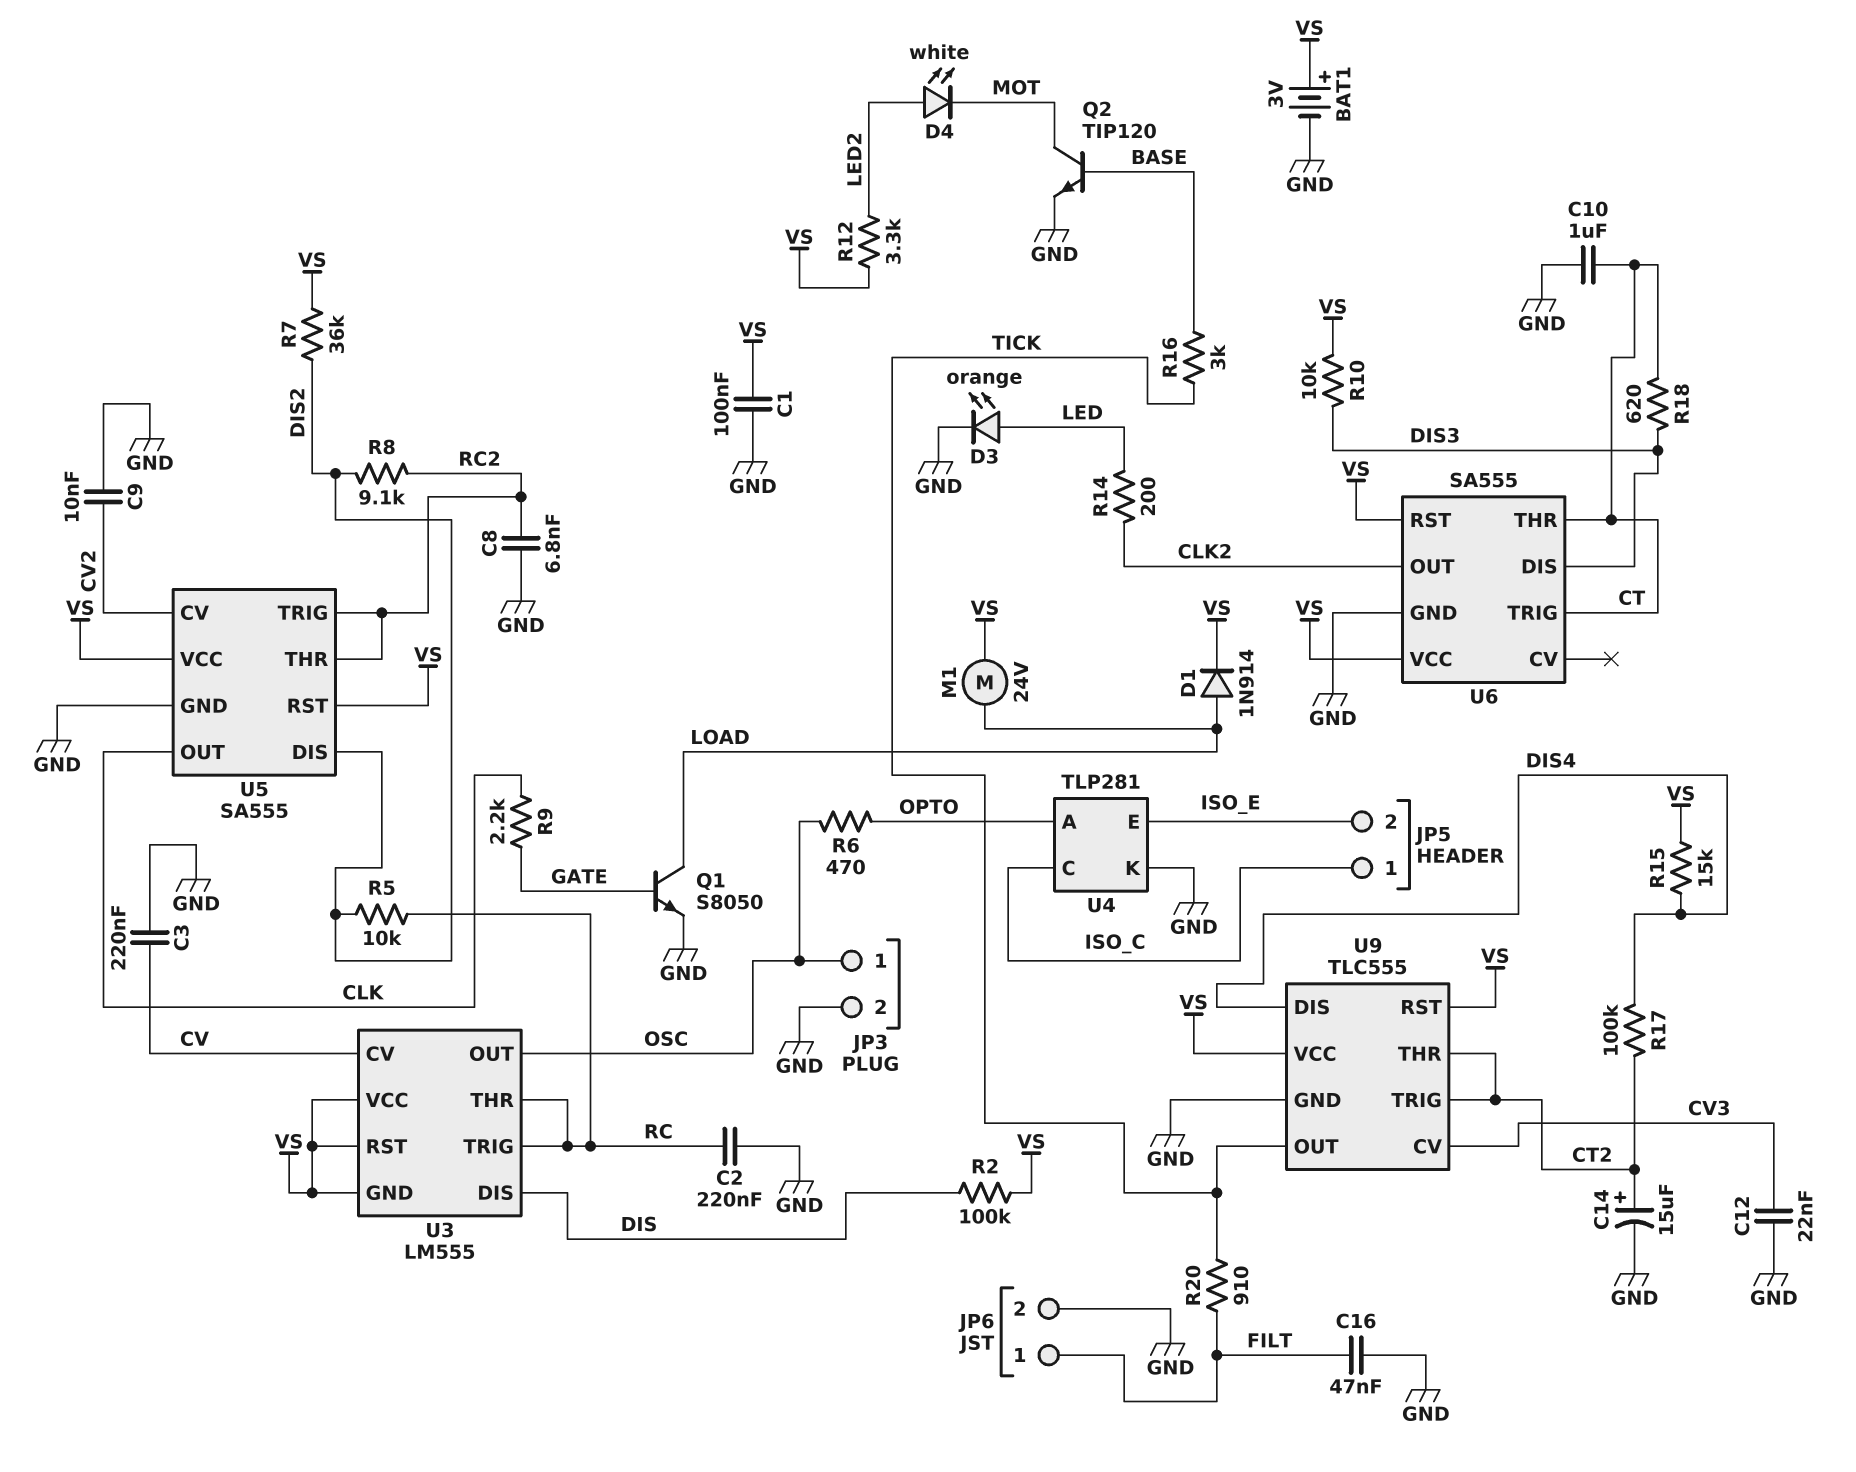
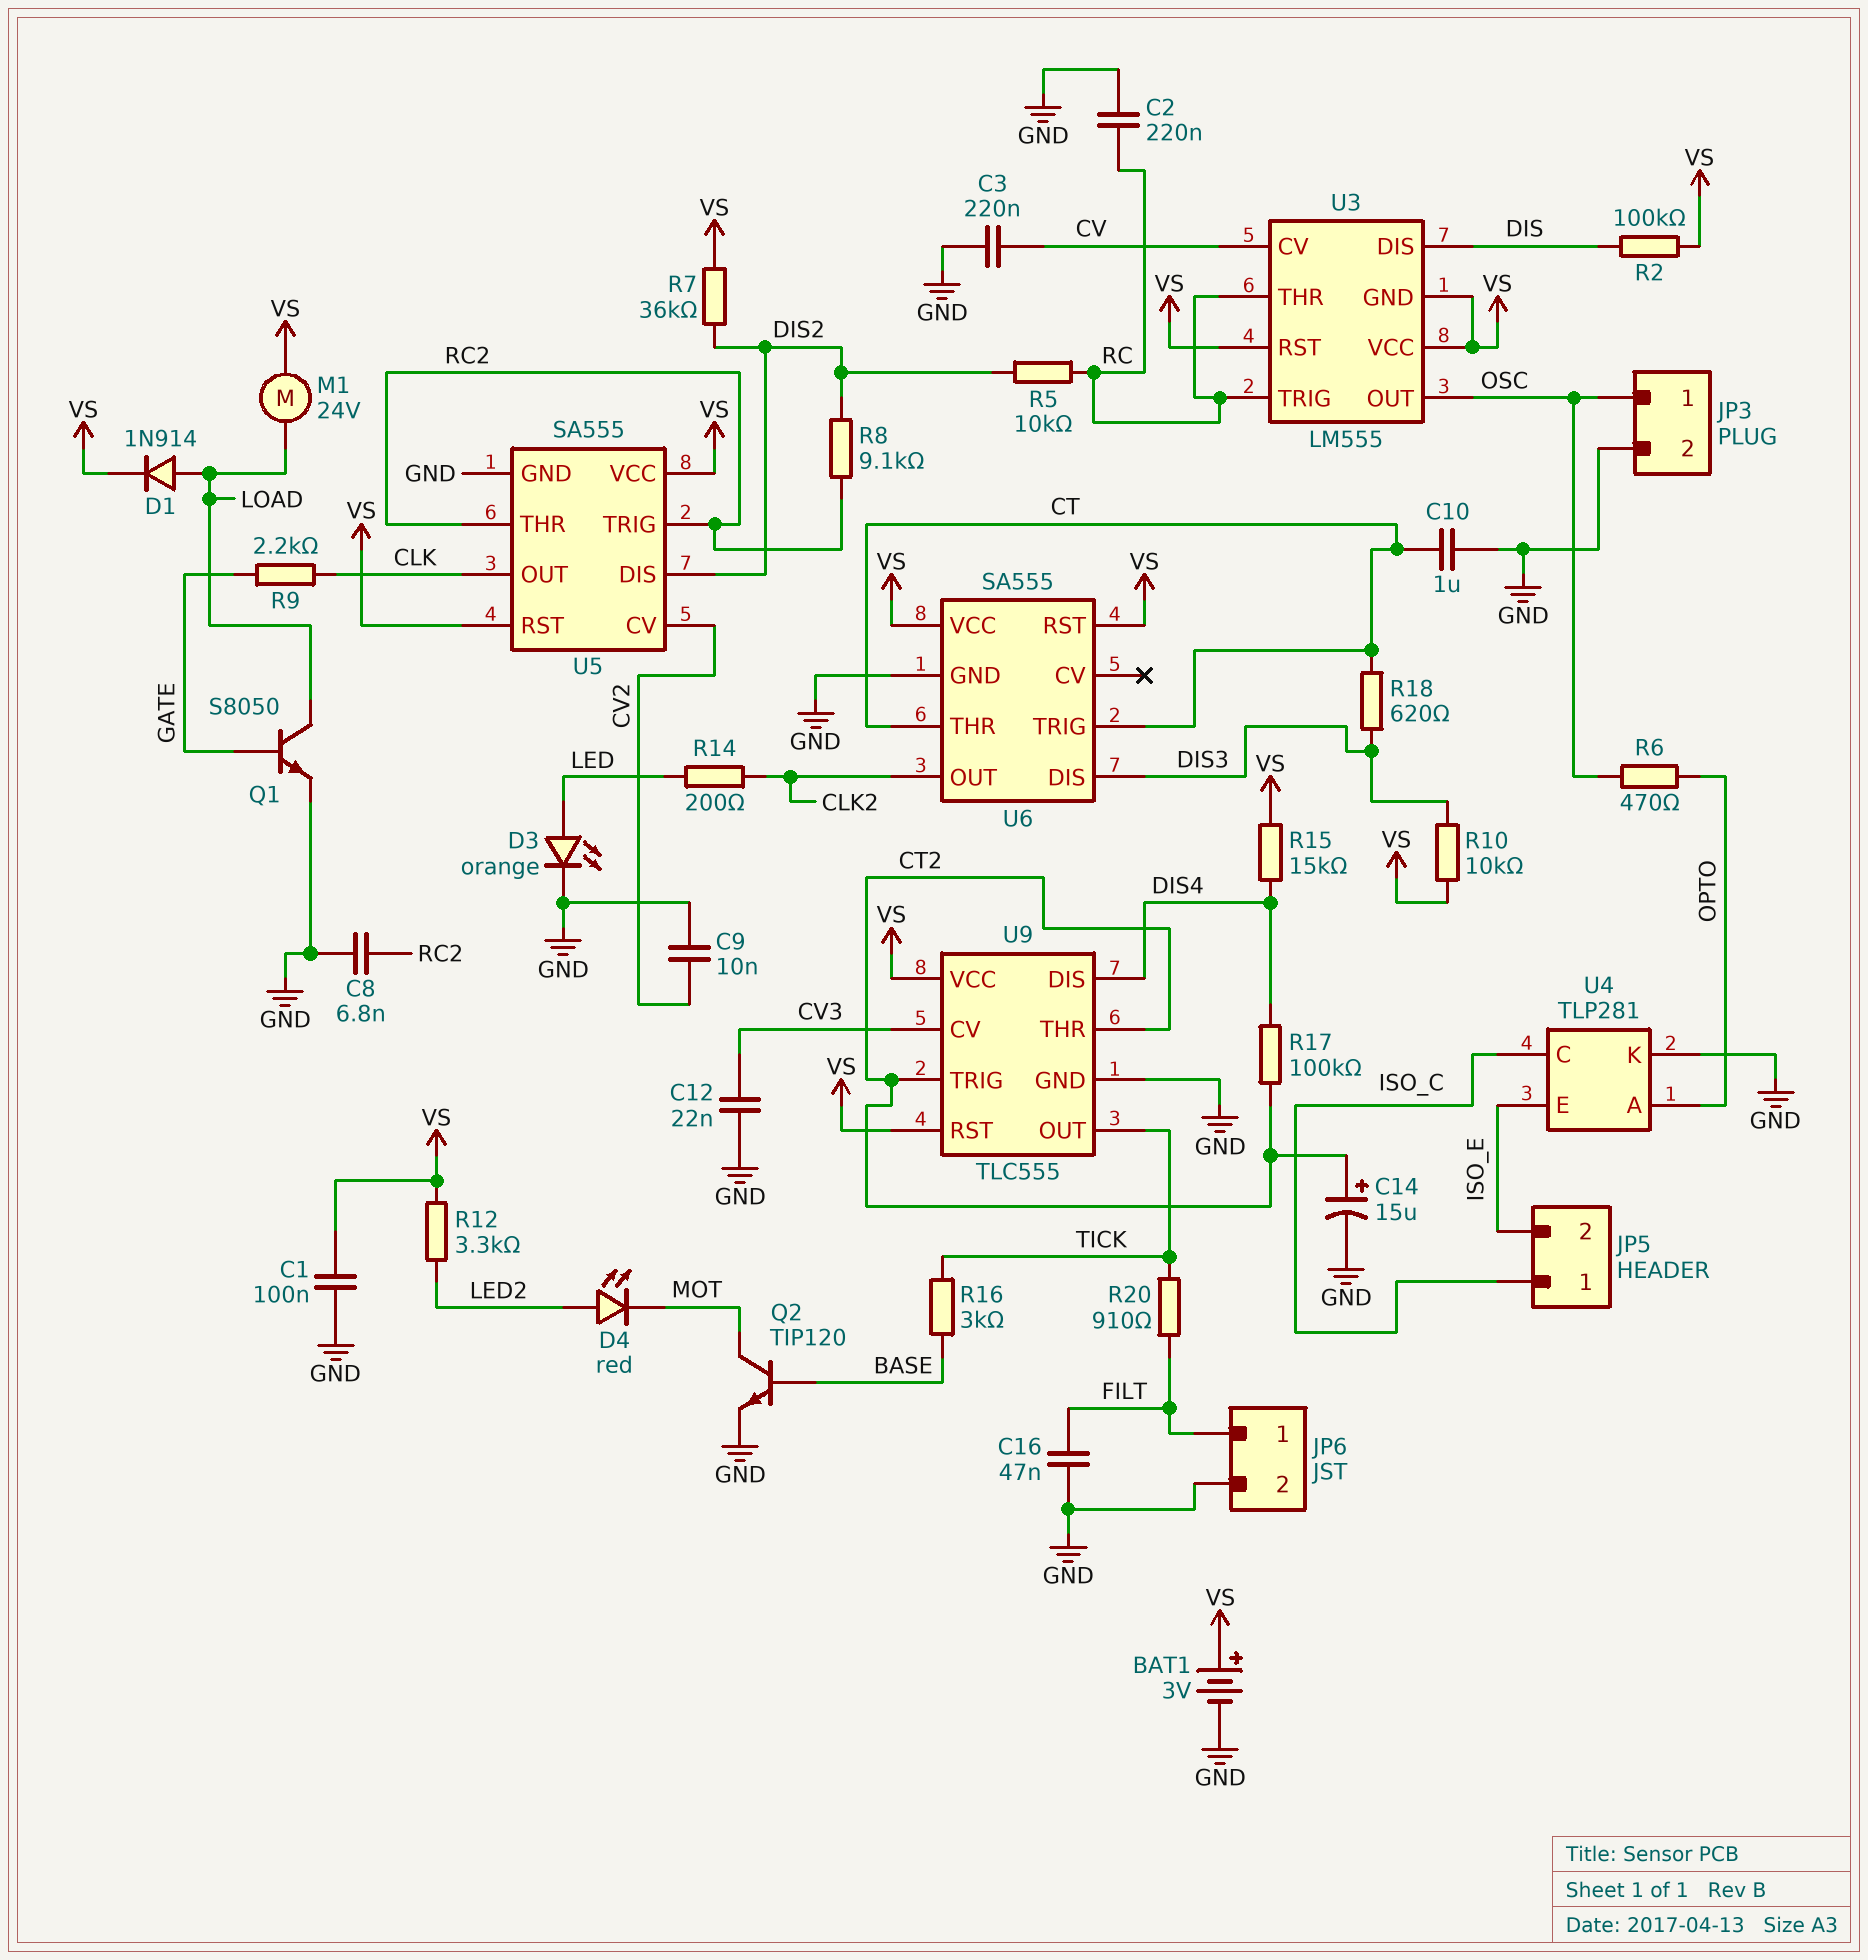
D4: LED white (A LED2, K MOT) -> LED red (A LED2, K MOT)

